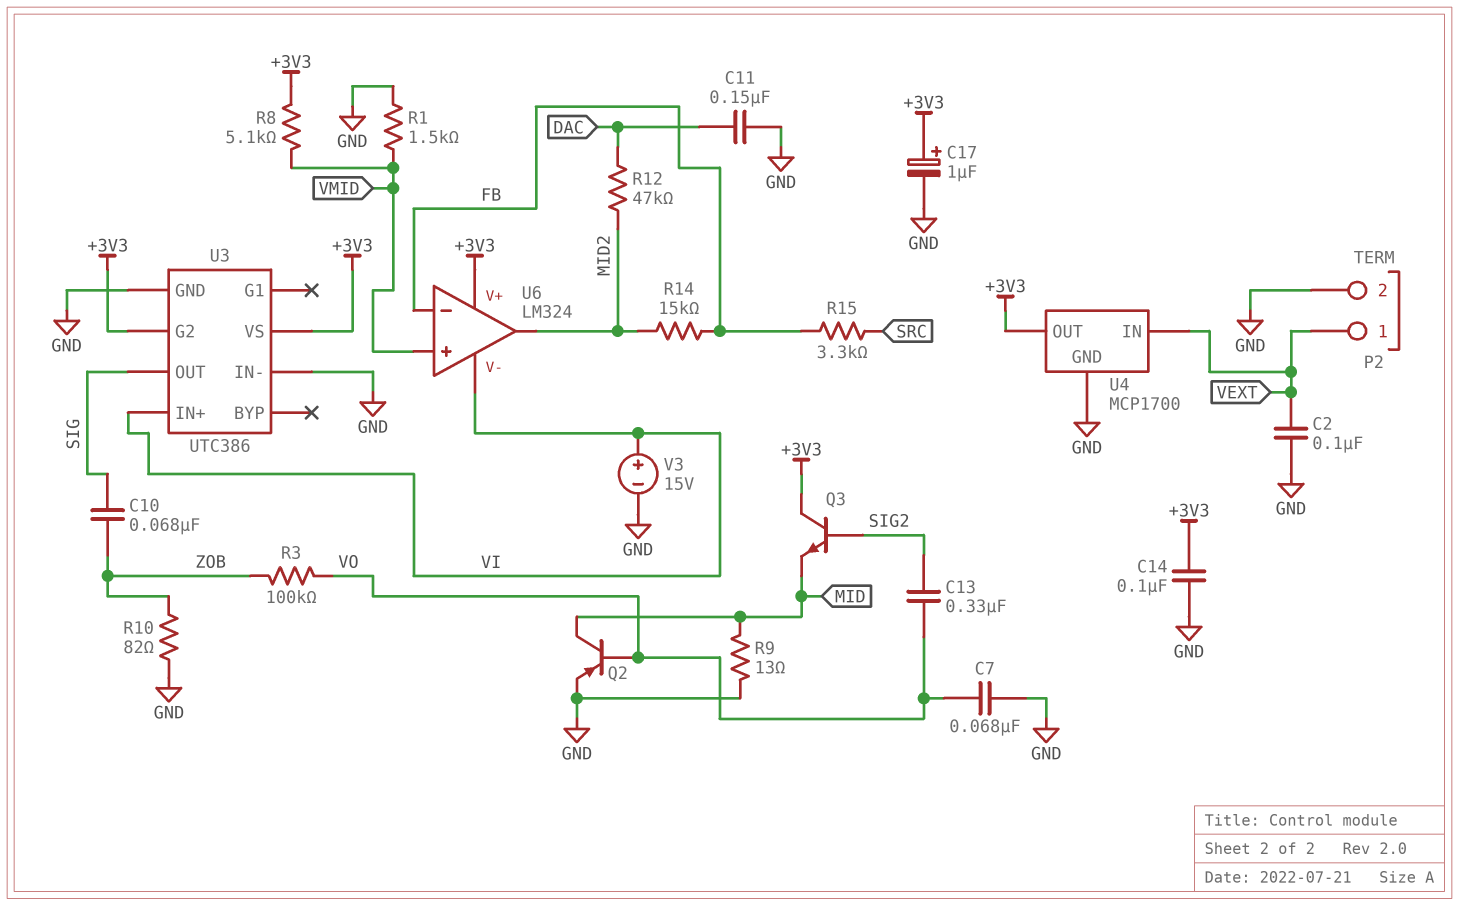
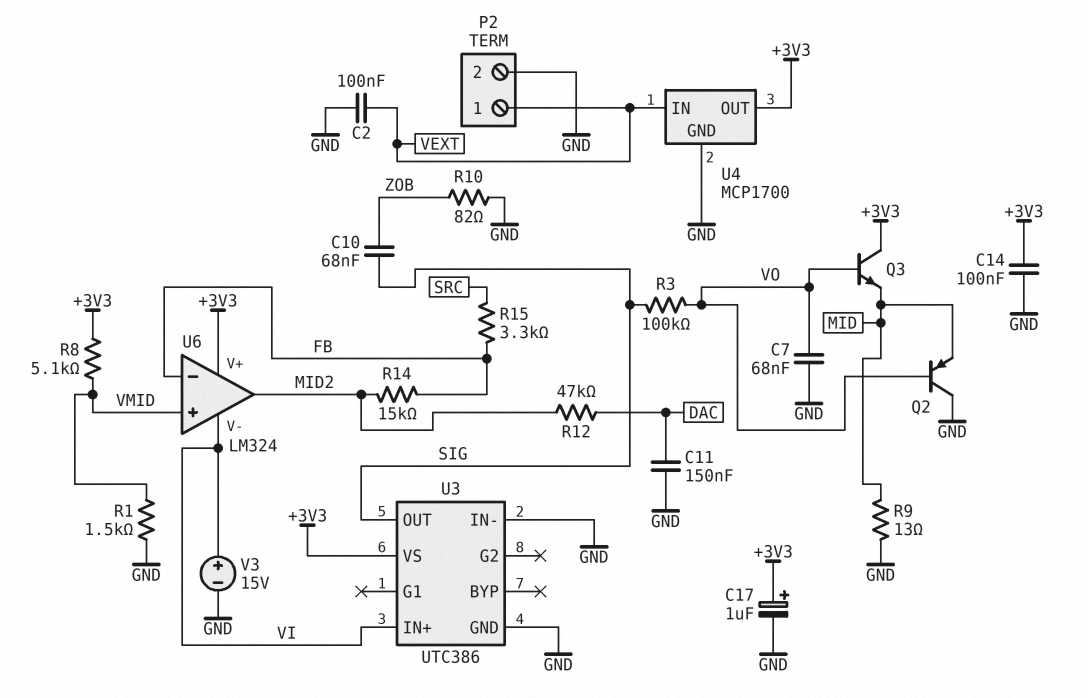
C13: 330nF (SIG2, VO) -> none
Q2: PNP (B VO, C MID, E GND) -> PNP (B VO, C GND, E MID)
Q3: NPN (B SIG2, C +3V3, E MID) -> NPN (B VO, C +3V3, E MID)
R3: 100k (VO, ZOB) -> 100k (SIG, VO)
U3 pin G2: +3V3 -> none

